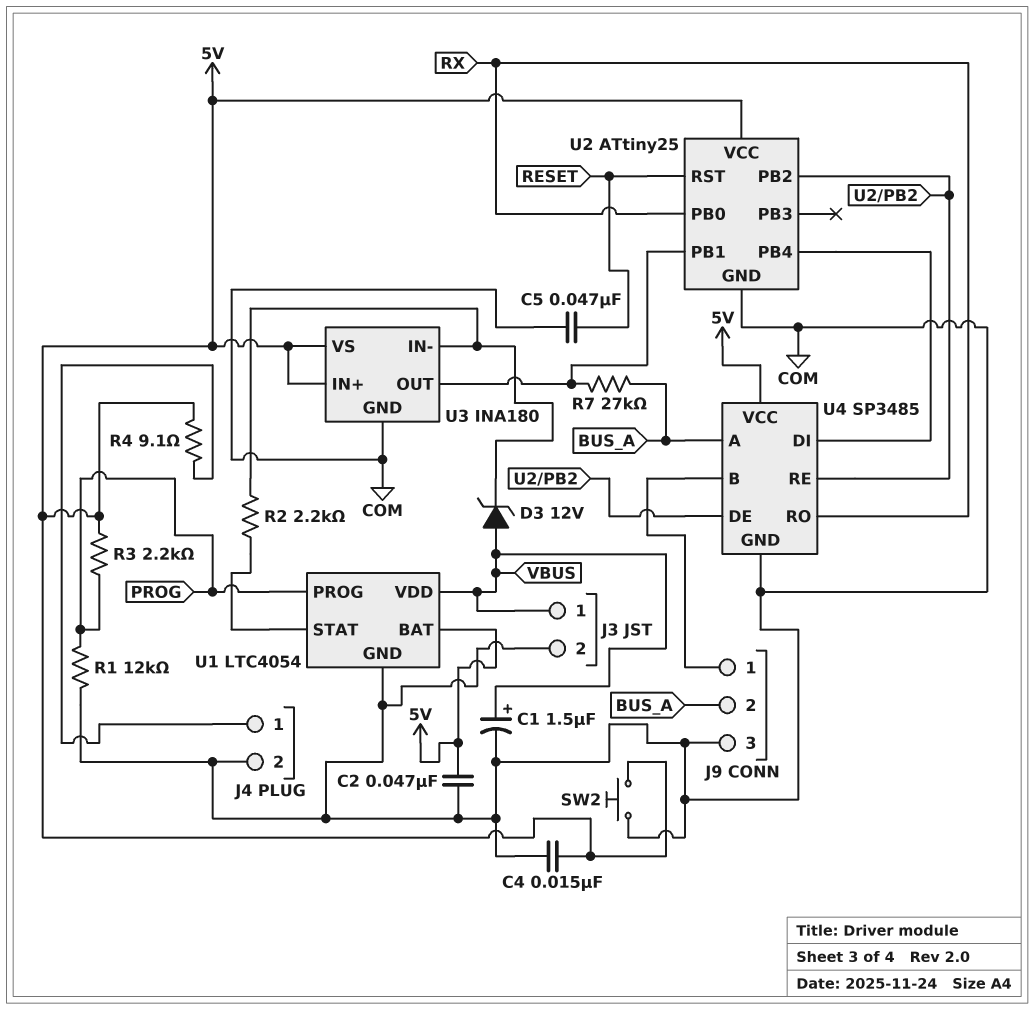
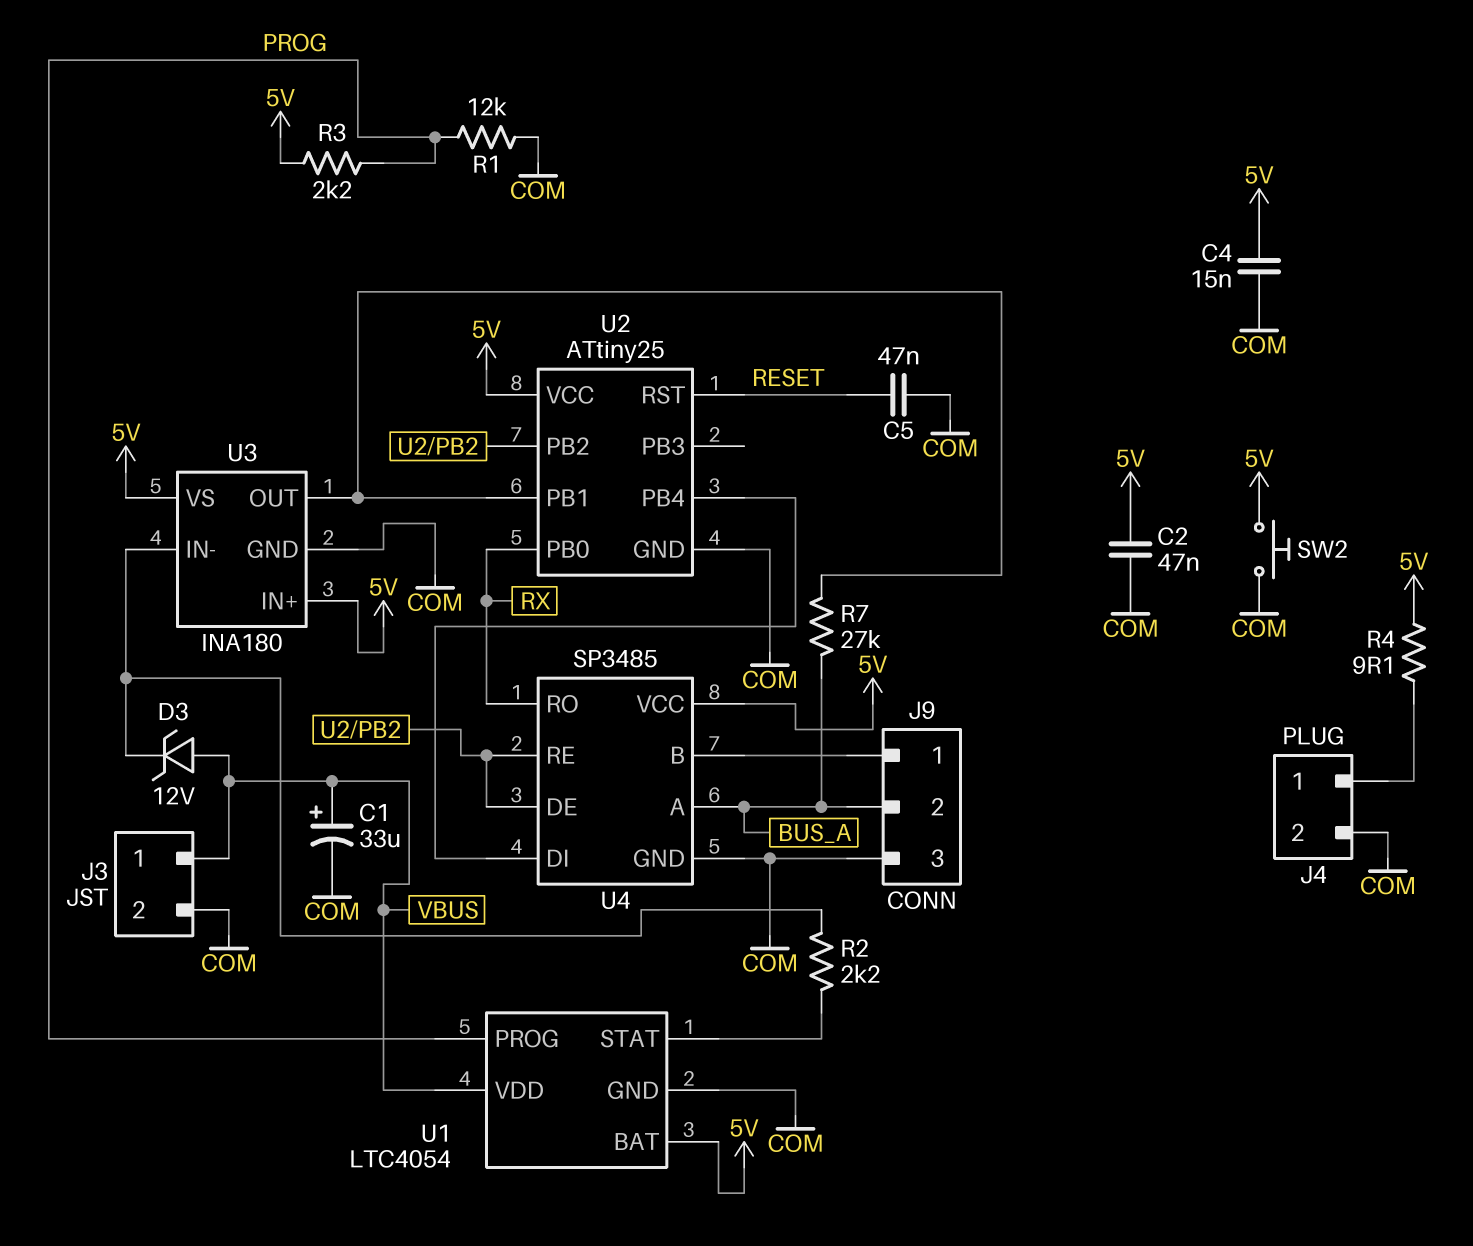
C1: 1.5uF (plus VBUS, minus COM) -> 33uF (plus VBUS, minus COM)

